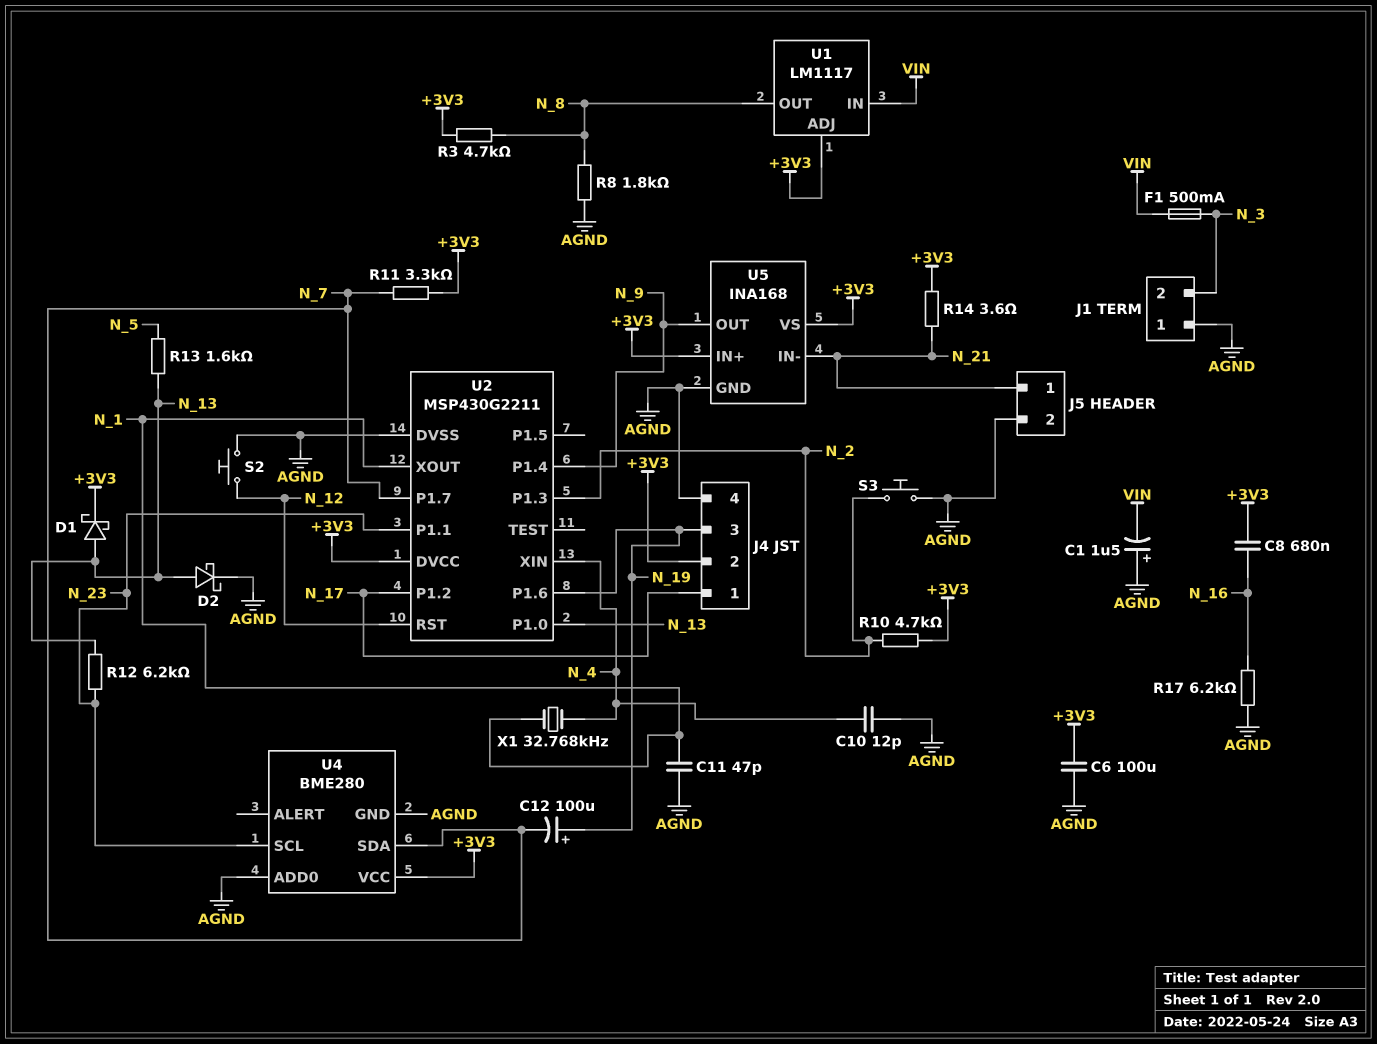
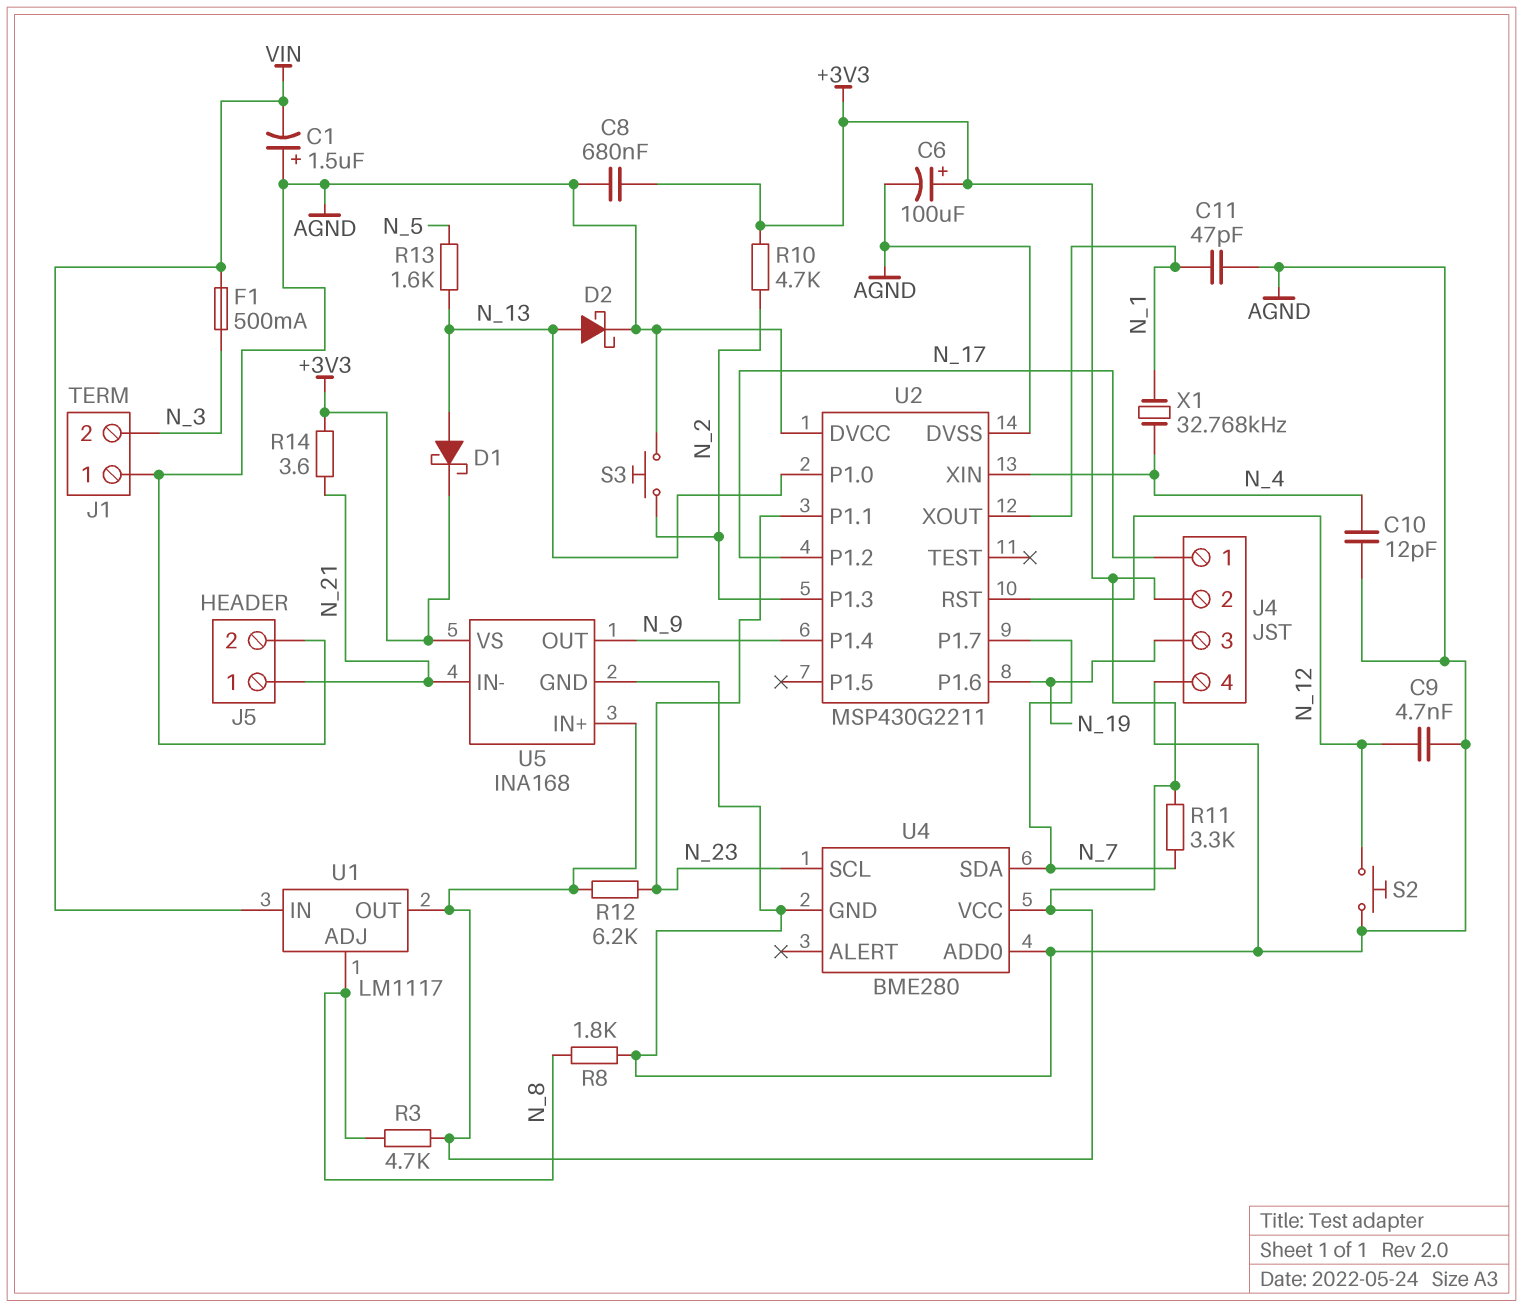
C6: 100uF (+3V3, AGND) -> 100uF (plus +3V3, minus AGND)
C8: 680nF (+3V3, N_16) -> 680nF (+3V3, AGND)
C9: none -> 4.7nF (AGND, N_12)
C12: 100uF (plus N_19, minus N_7) -> none
R12: 6.2k (N_13, N_23) -> 6.2k (+3V3, N_23)
R17: 6.2k (AGND, N_16) -> none
U1 pin ADJ: +3V3 -> N_8
U1 pin OUT: N_8 -> +3V3
U2 pin DVCC: +3V3 -> AGND

